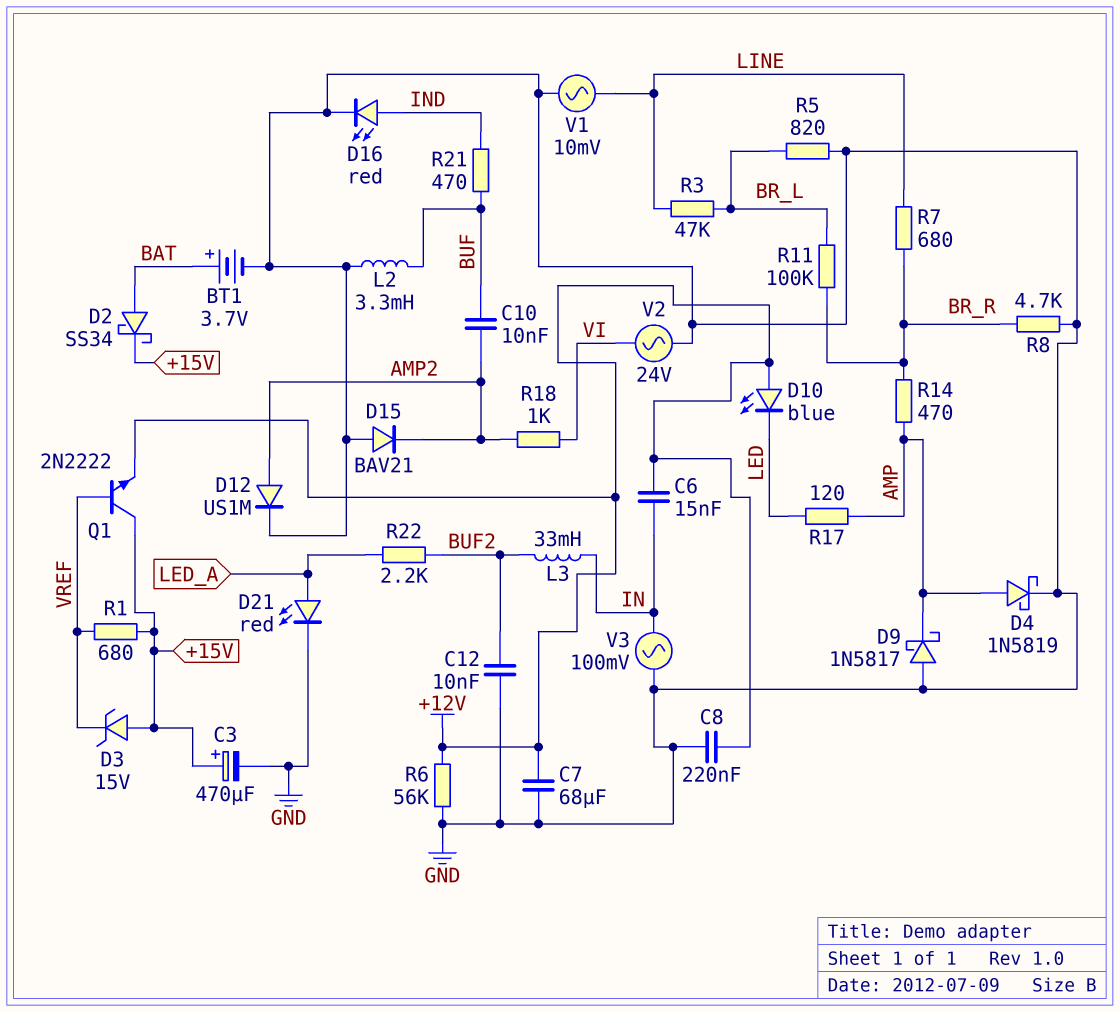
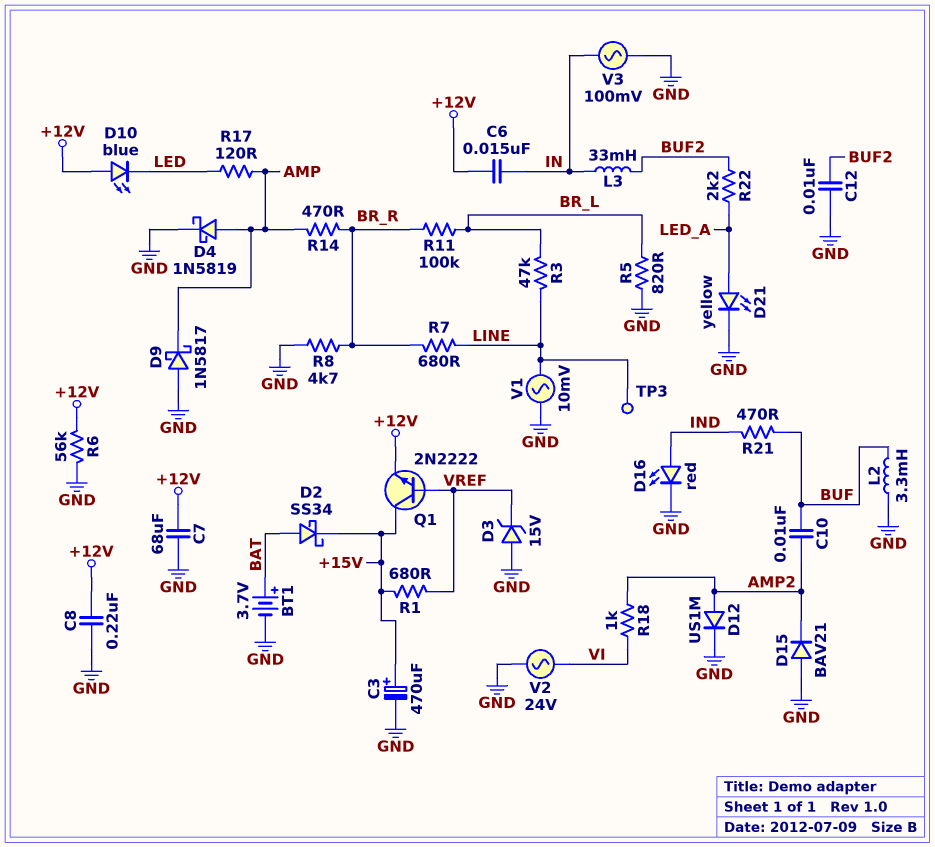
D3: zener 15V (A +15V, K VREF) -> zener 15V (A GND, K VREF)
D21: LED red (A LED_A, K GND) -> LED yellow (A LED_A, K GND)
TP3: none -> test point (LINE)

